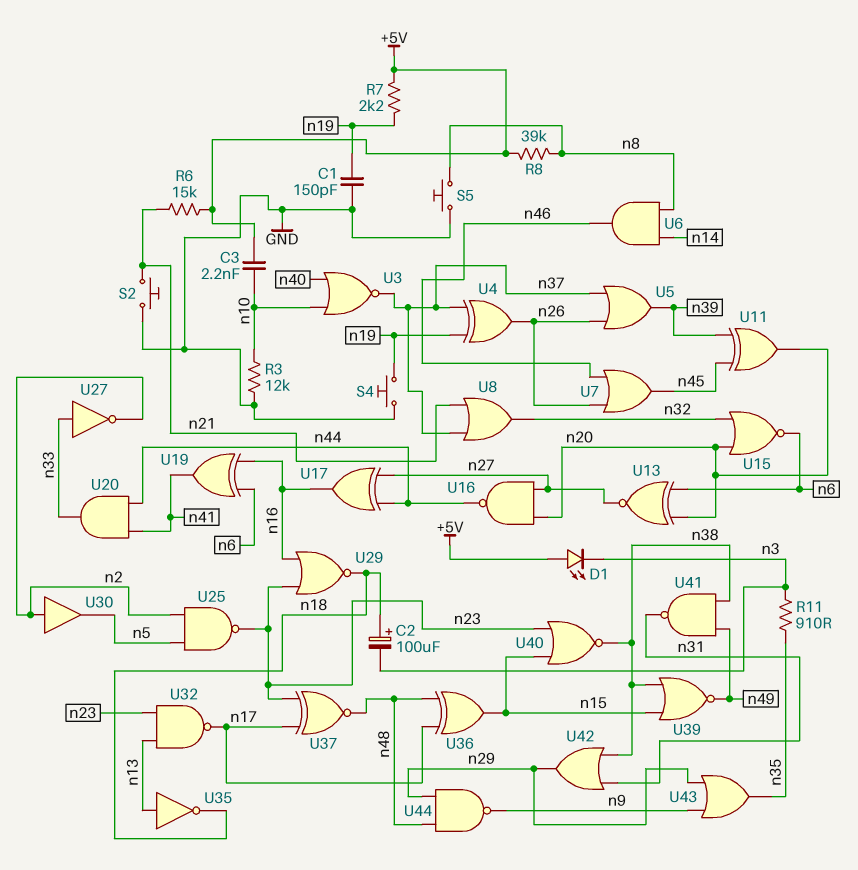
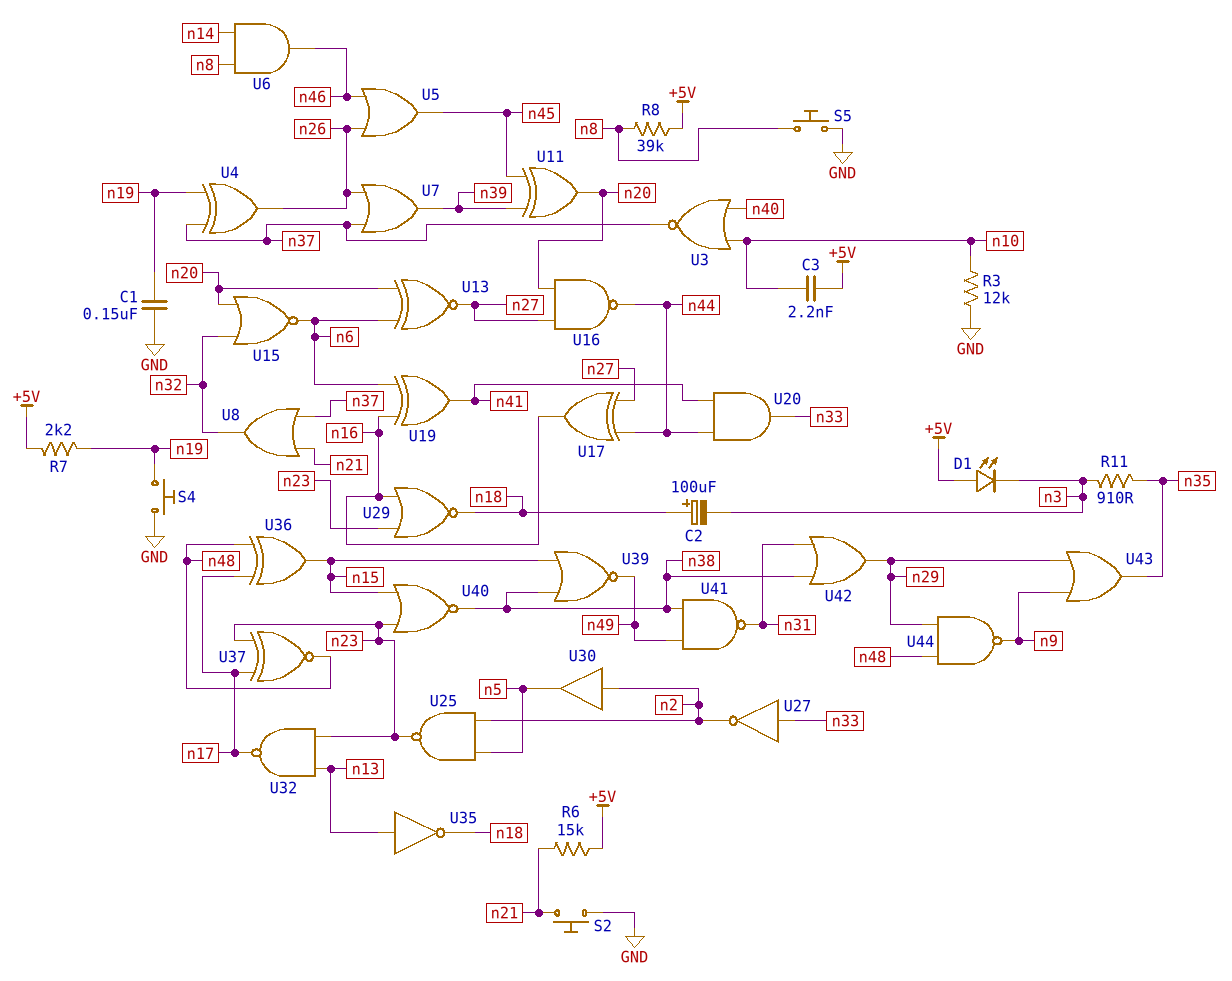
C1: 150pF (GND, n19) -> 150nF (GND, n19)
U5: OR (in n26, in n37, out n39) -> OR (in n26, in n46, out n45)
U7: OR (in n26, in n46, out n45) -> OR (in n26, in n37, out n39)

